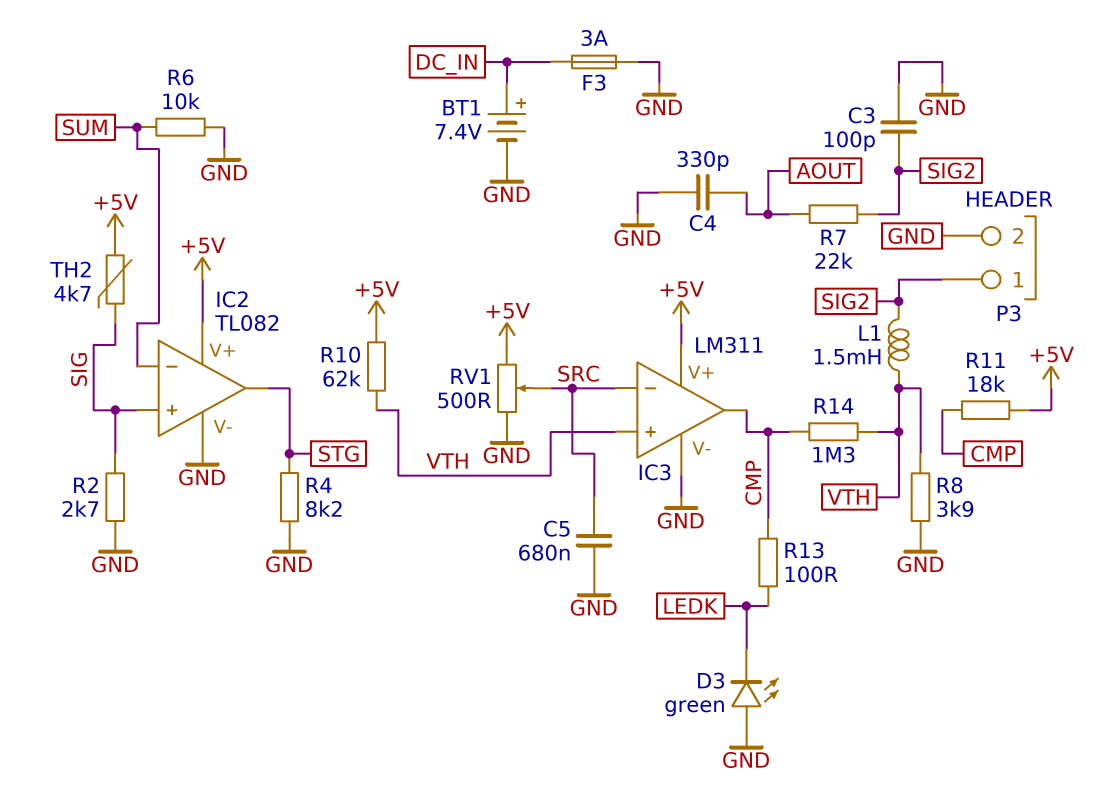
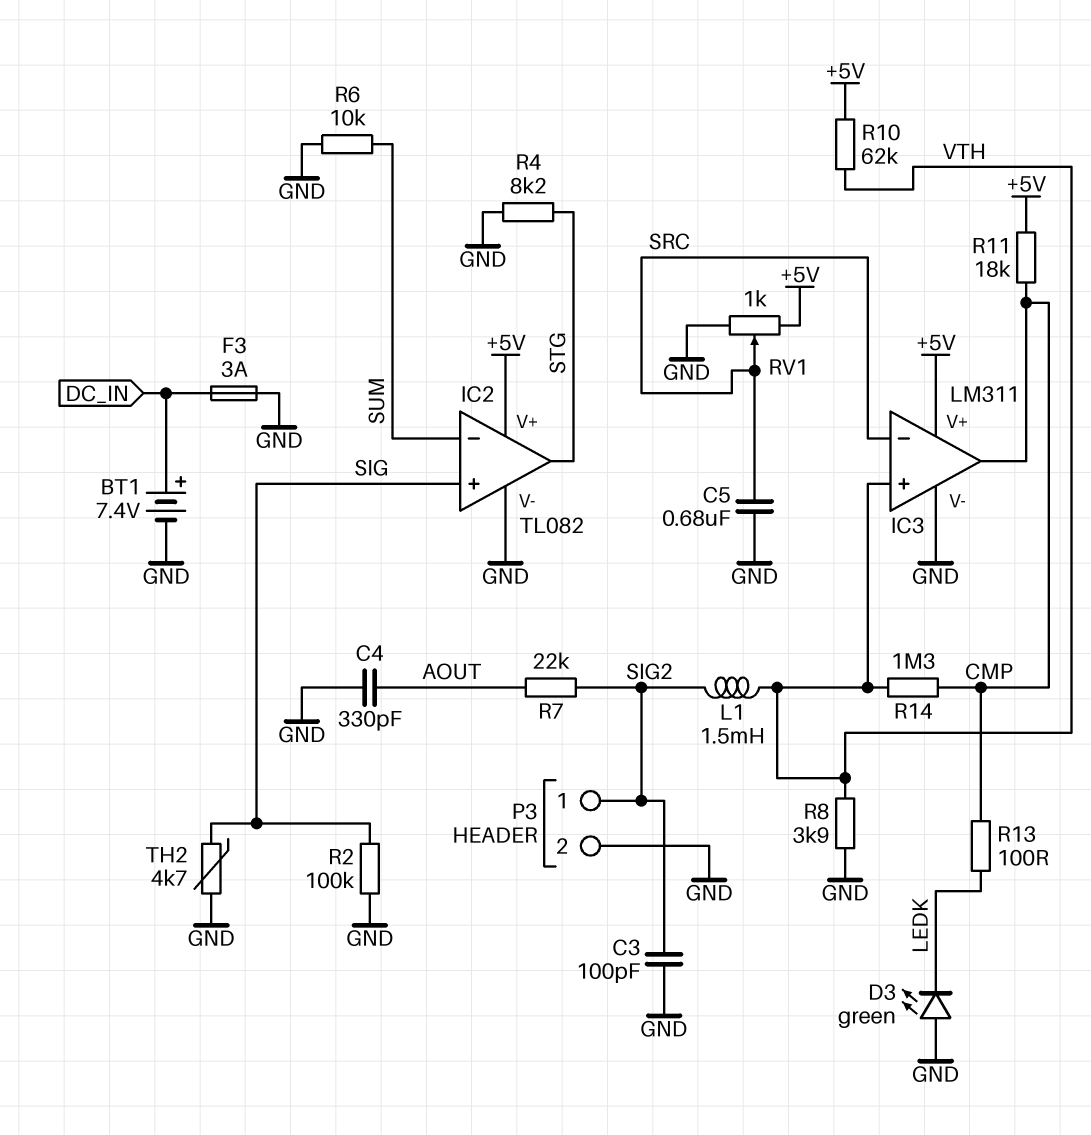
R2: 2.7k (GND, SIG) -> 100k (GND, SIG)
RV1: 500 (+5V, GND, wiper SRC) -> 1k (+5V, GND, wiper SRC)
TH2: 4.7k (+5V, SIG) -> 4.7k (GND, SIG)

